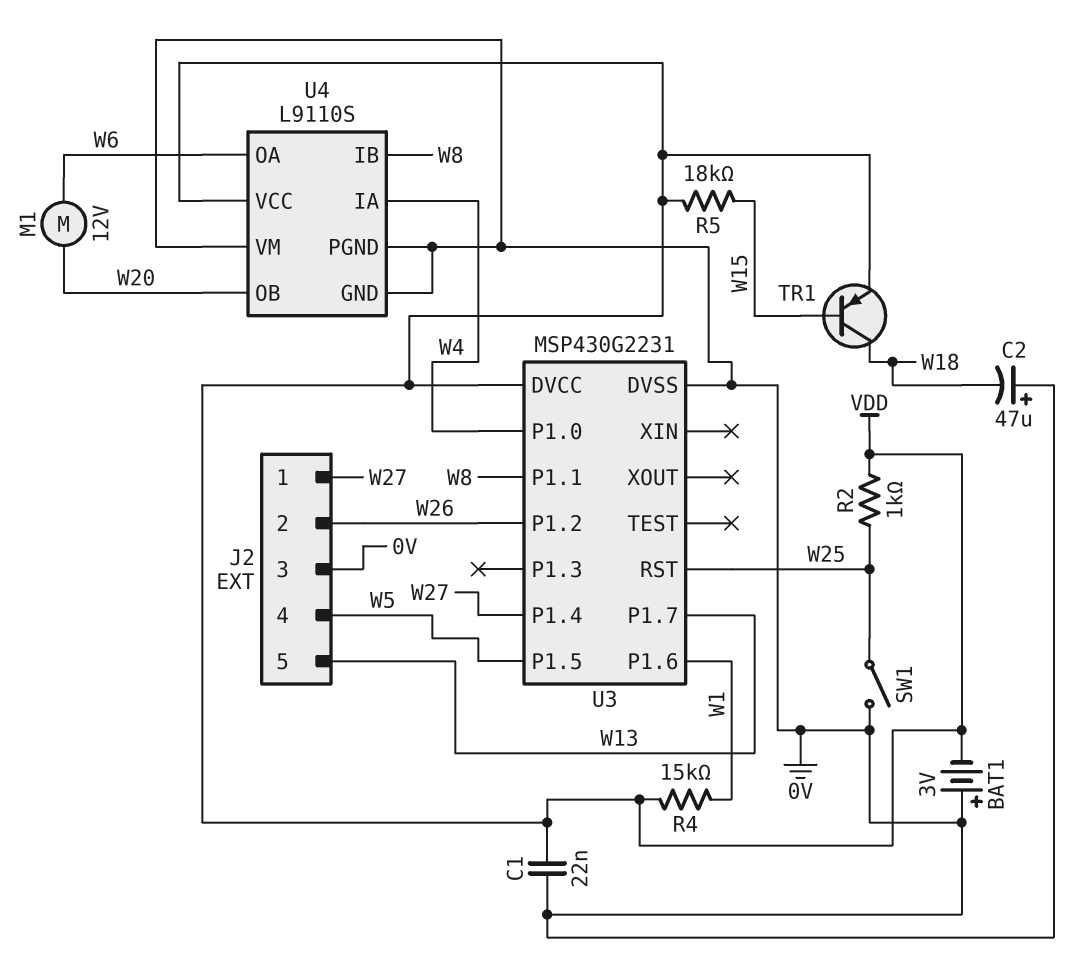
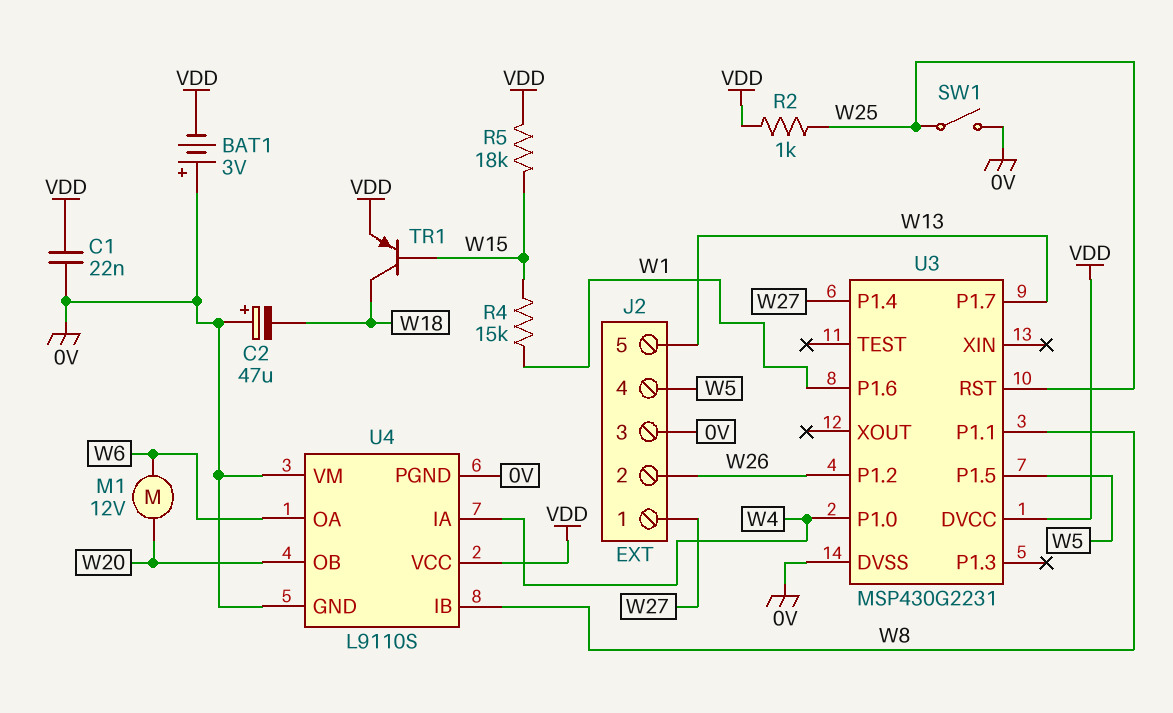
R4: 15k (VDD, W1) -> 15k (W1, W15)

